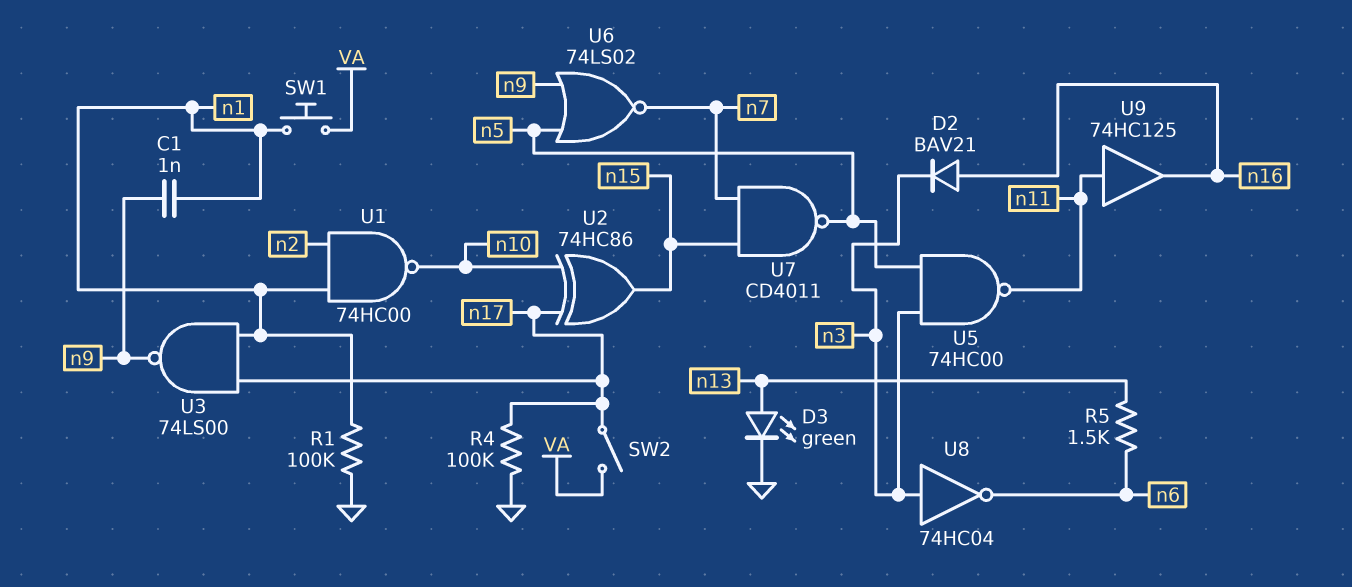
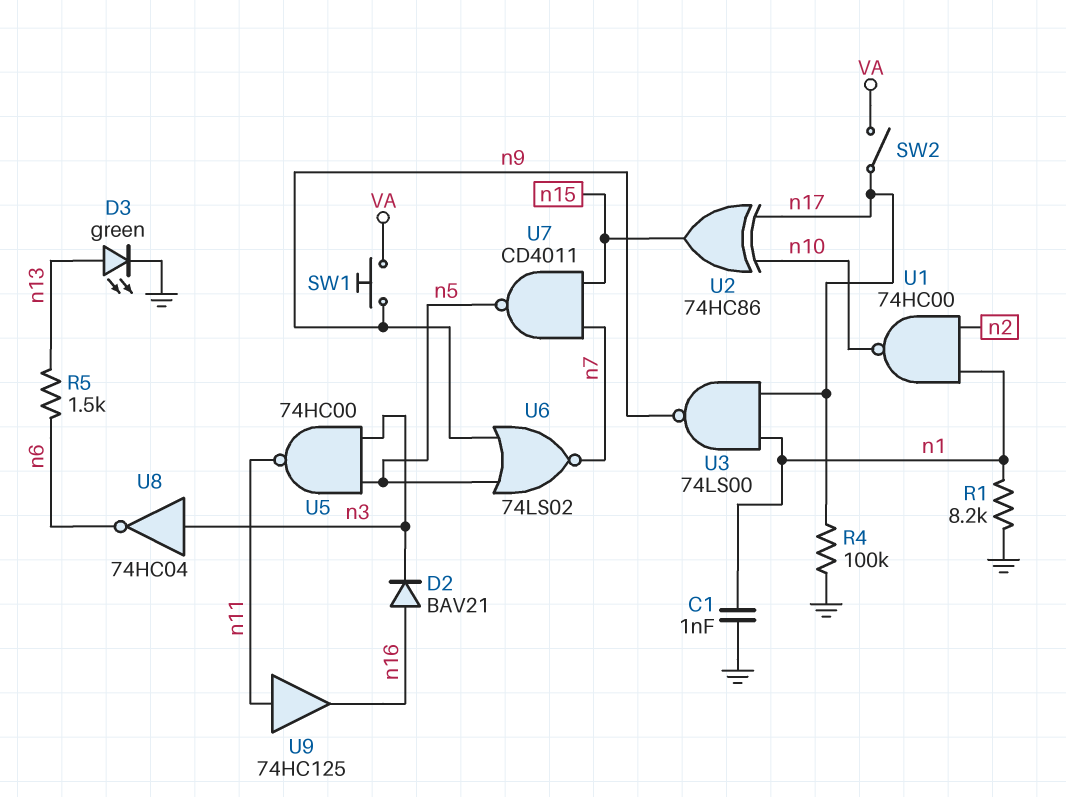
C1: 1nF (n1, n9) -> 1nF (GND, n1)
R1: 100k (GND, n1) -> 8.2k (GND, n1)
SW1: button (VA, n1) -> button (VA, n9)

